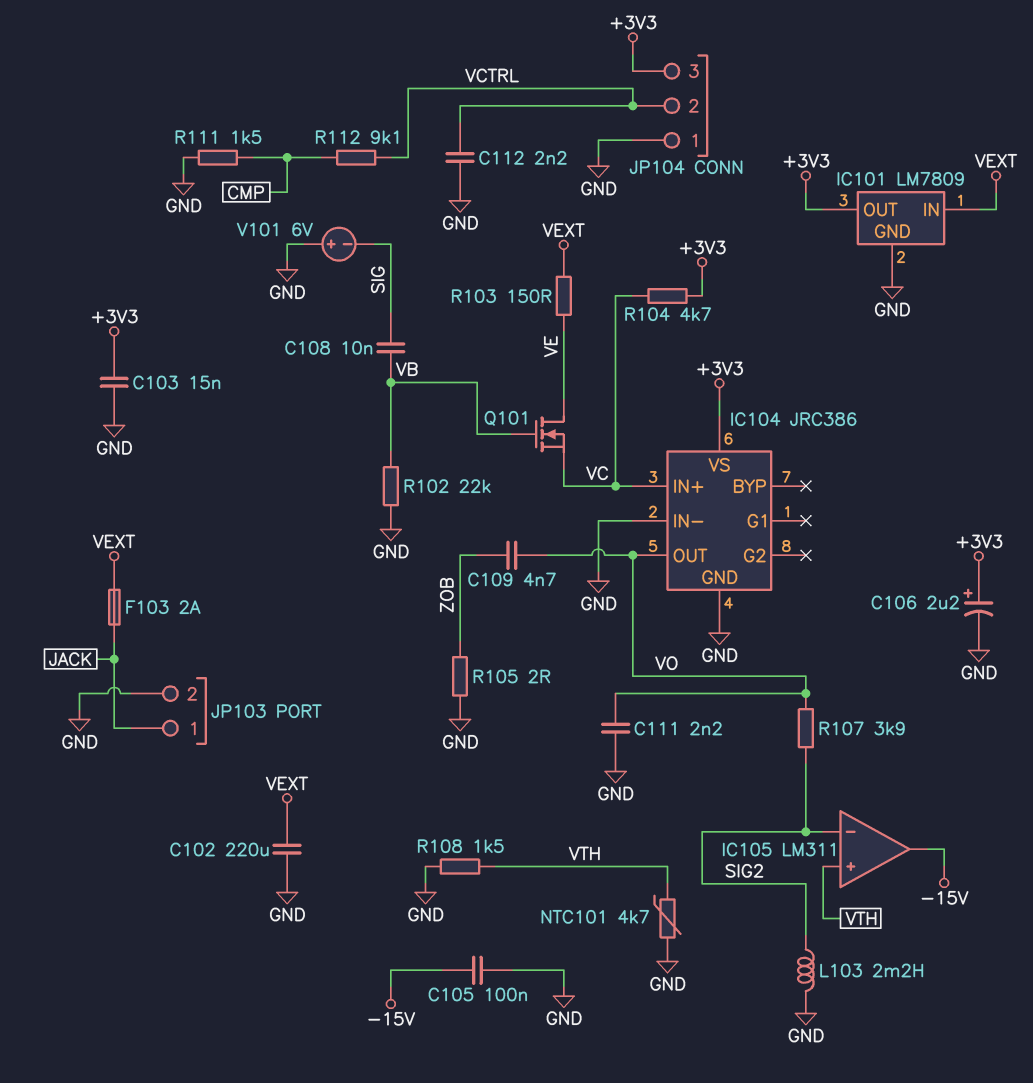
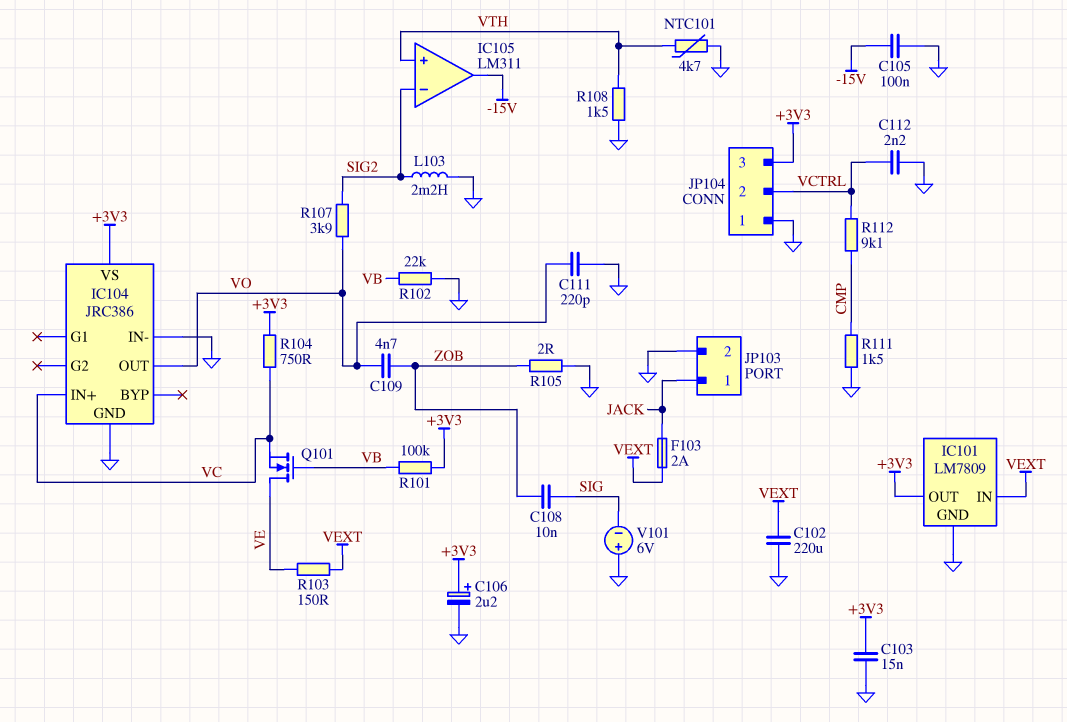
C108: 10nF (SIG, VB) -> 10nF (SIG, ZOB)
C111: 2.2nF (GND, VO) -> 220pF (GND, VO)
R101: none -> 100k (+3V3, VB)
R104: 4.7k (+3V3, VC) -> 750 (+3V3, VC)

